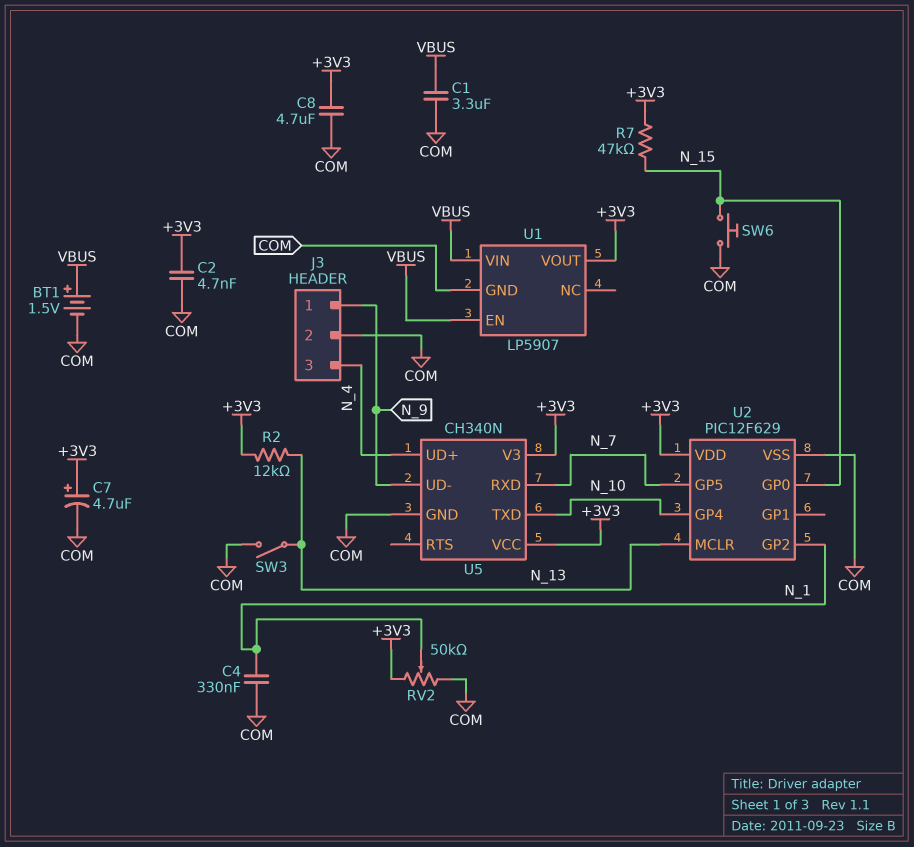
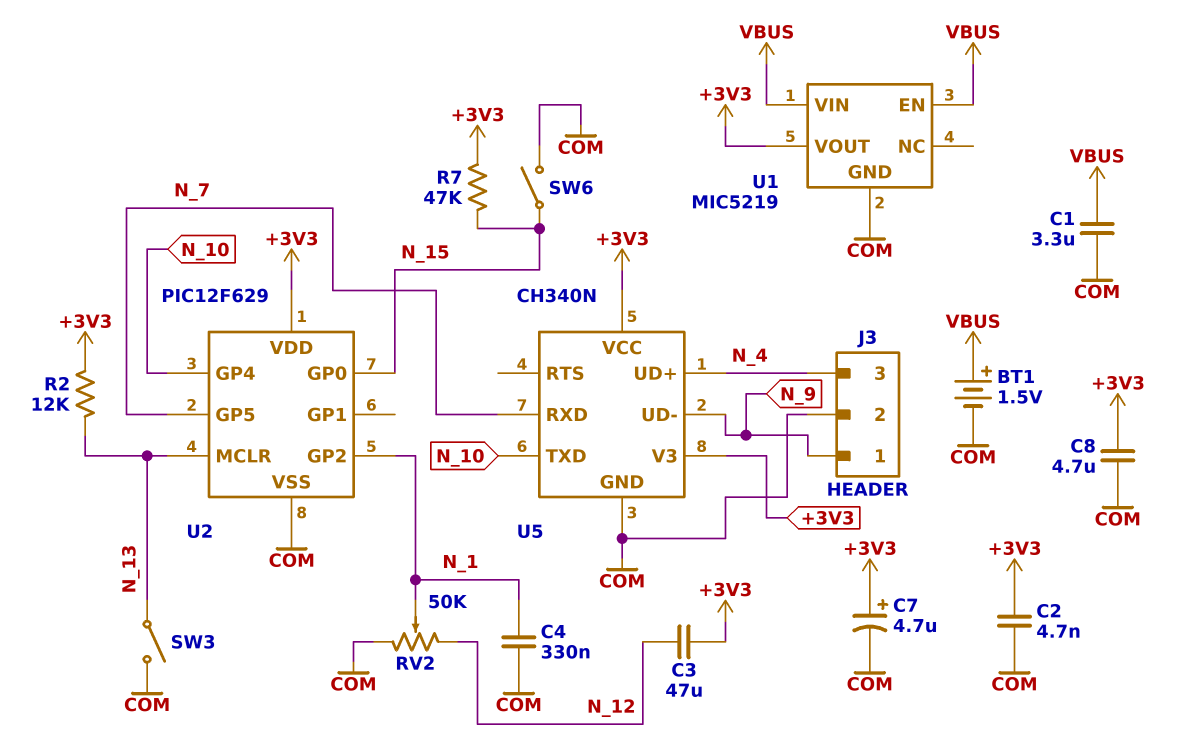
C3: none -> 47uF (+3V3, N_12)
RV2: 50k (+3V3, COM, wiper N_1) -> 50k (COM, N_12, wiper N_1)
SW6: button (COM, N_15) -> switch (COM, N_15)
U1: LP5907 -> MIC5219

